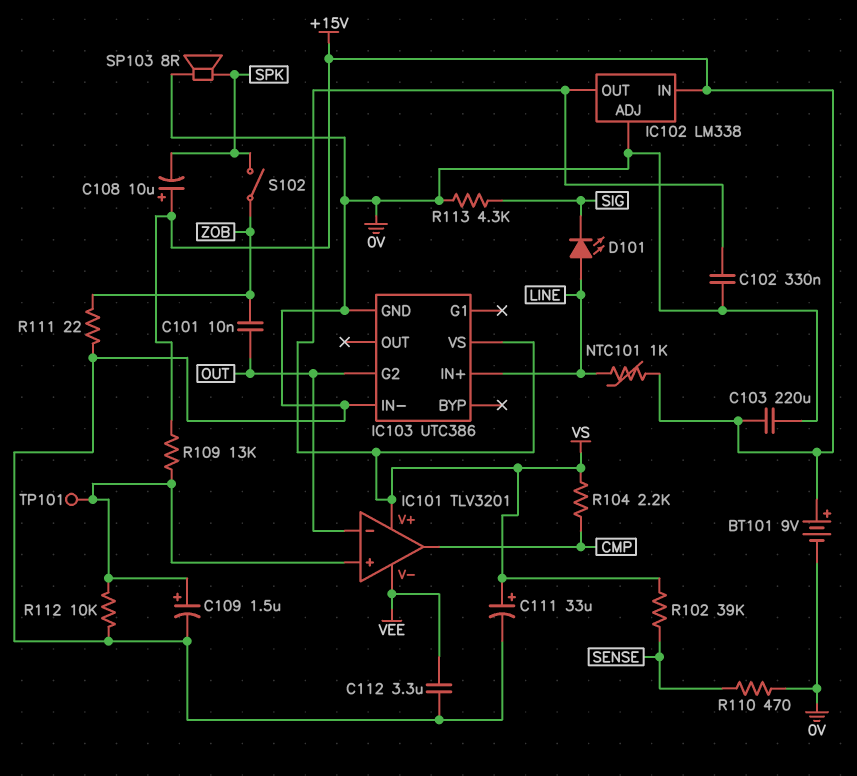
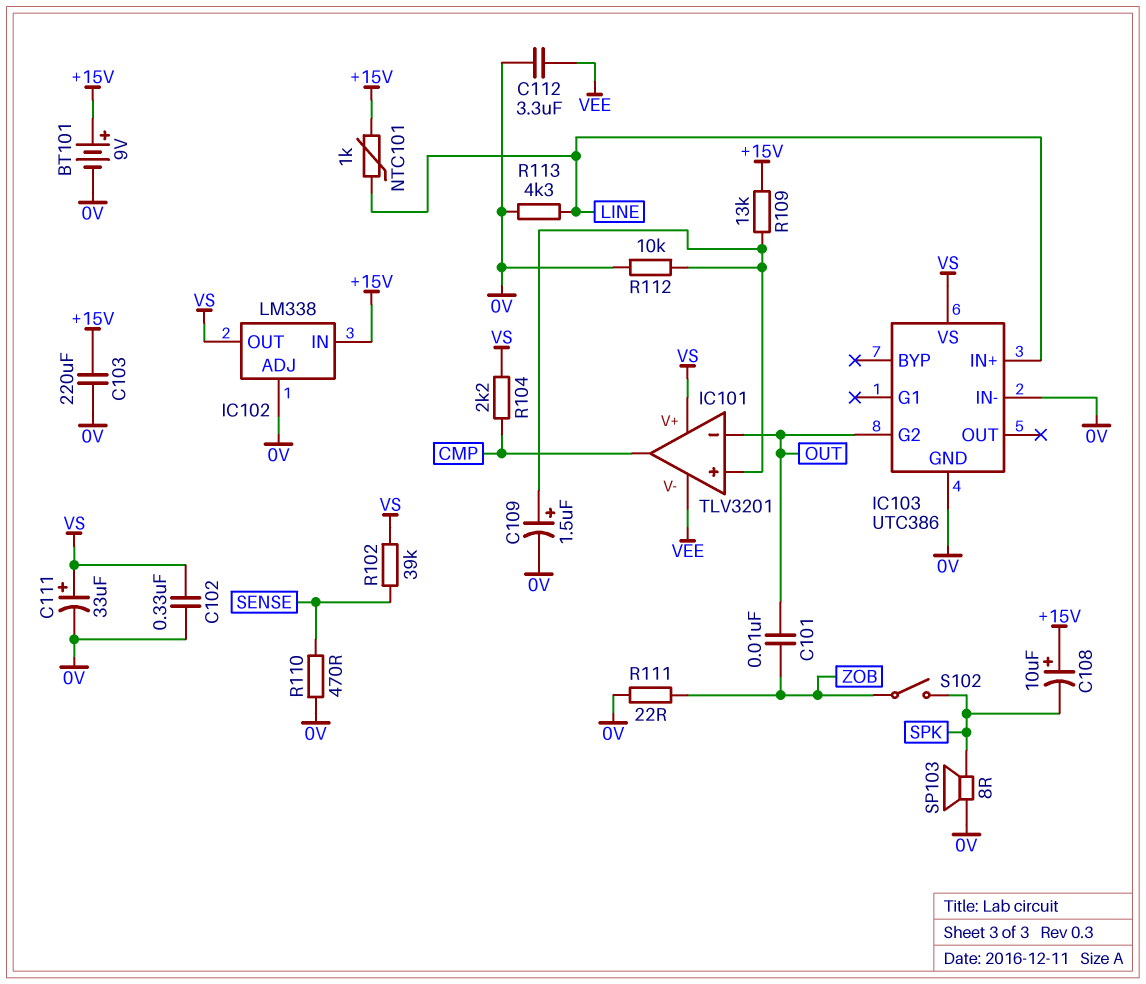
D101: LED (A LINE, K SIG) -> none
R113: 4.3k (0V, SIG) -> 4.3k (0V, LINE)
TP101: test point (IC101/in+) -> none

